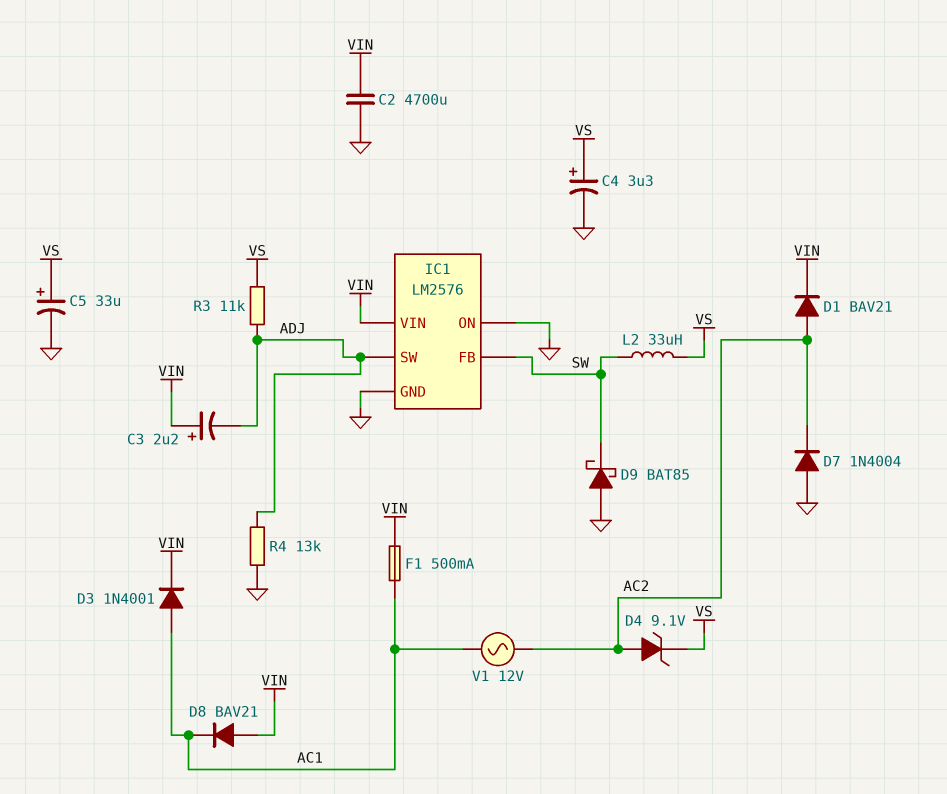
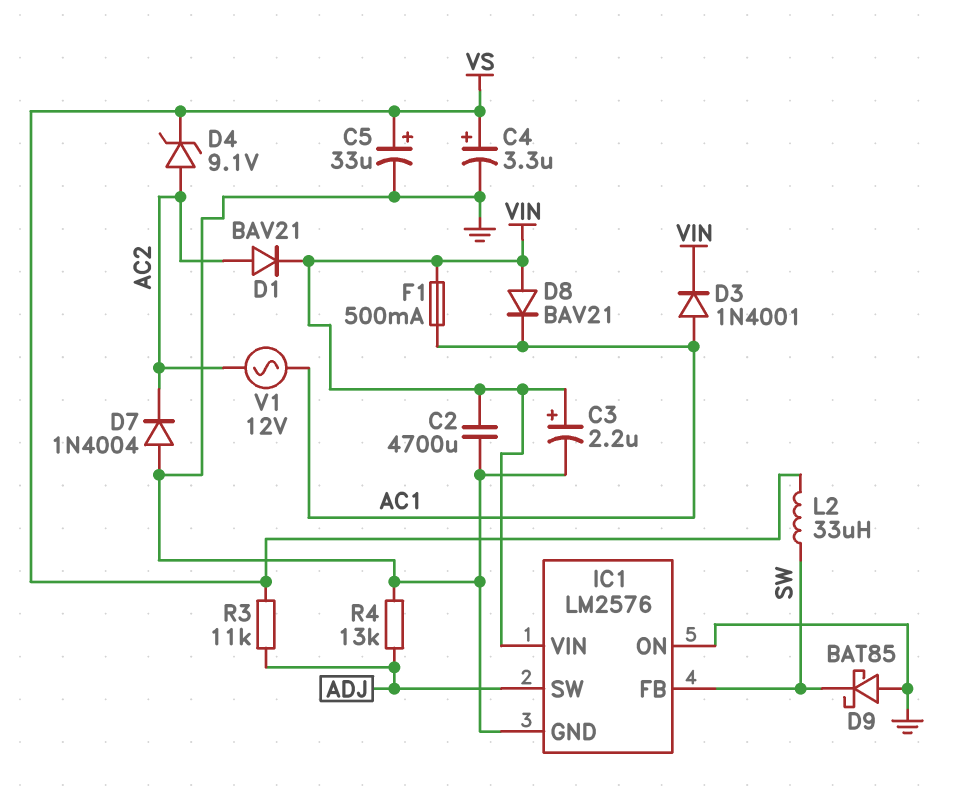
C3: 2.2uF (plus VIN, minus ADJ) -> 2.2uF (plus VIN, minus GND)

